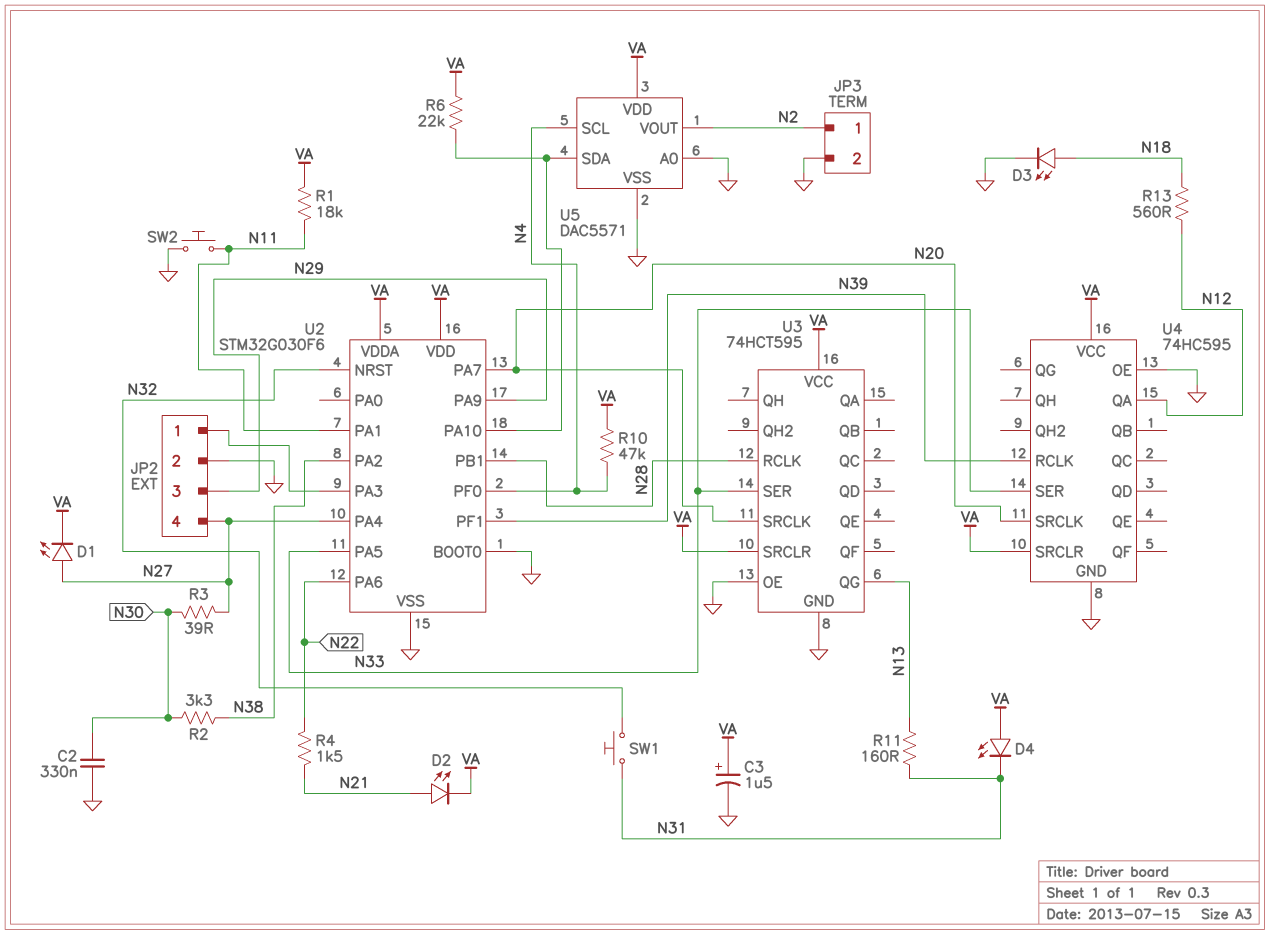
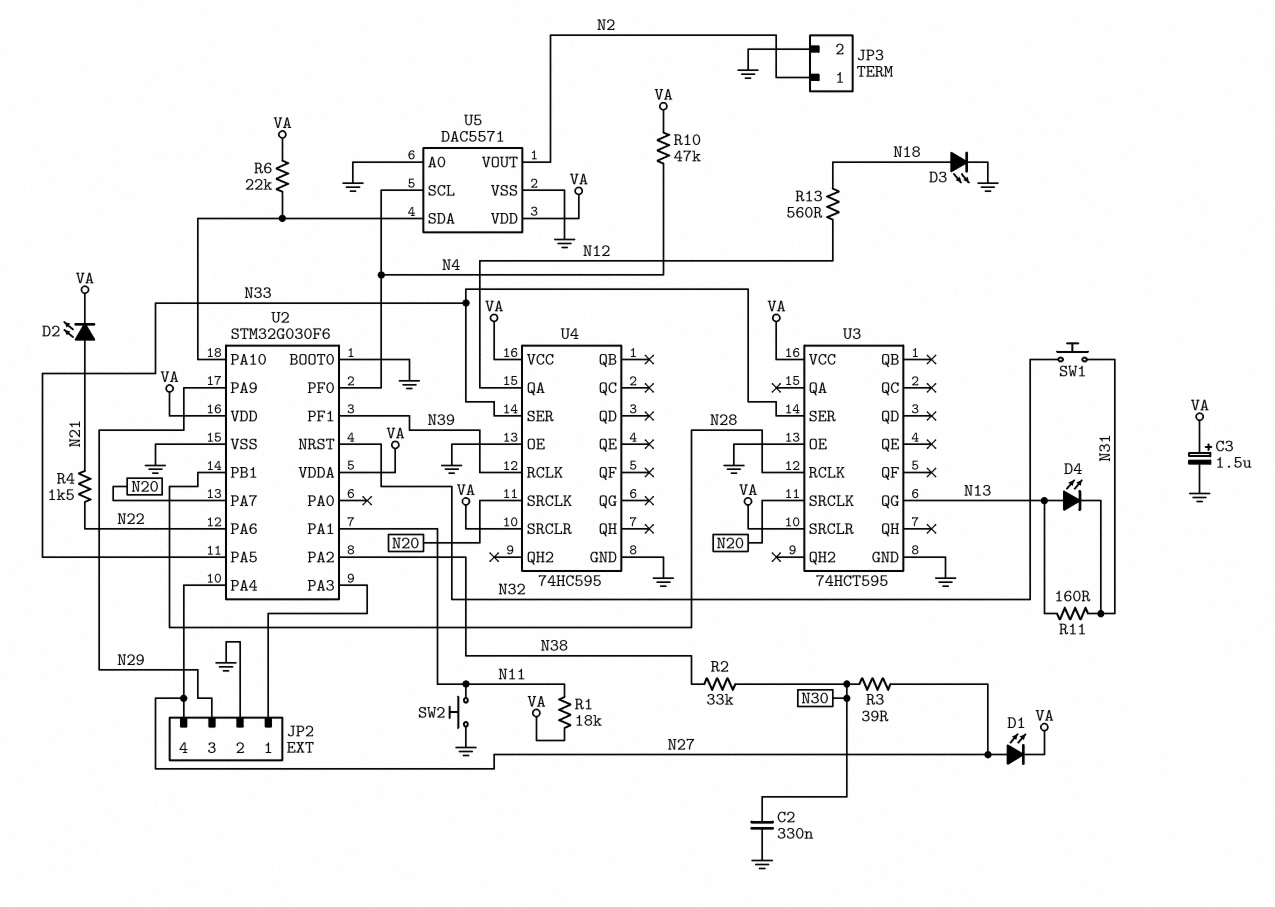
D4: LED (A VA, K N31) -> LED (A N13, K N31)
R2: 3.3k (N30, N38) -> 33k (N30, N38)

